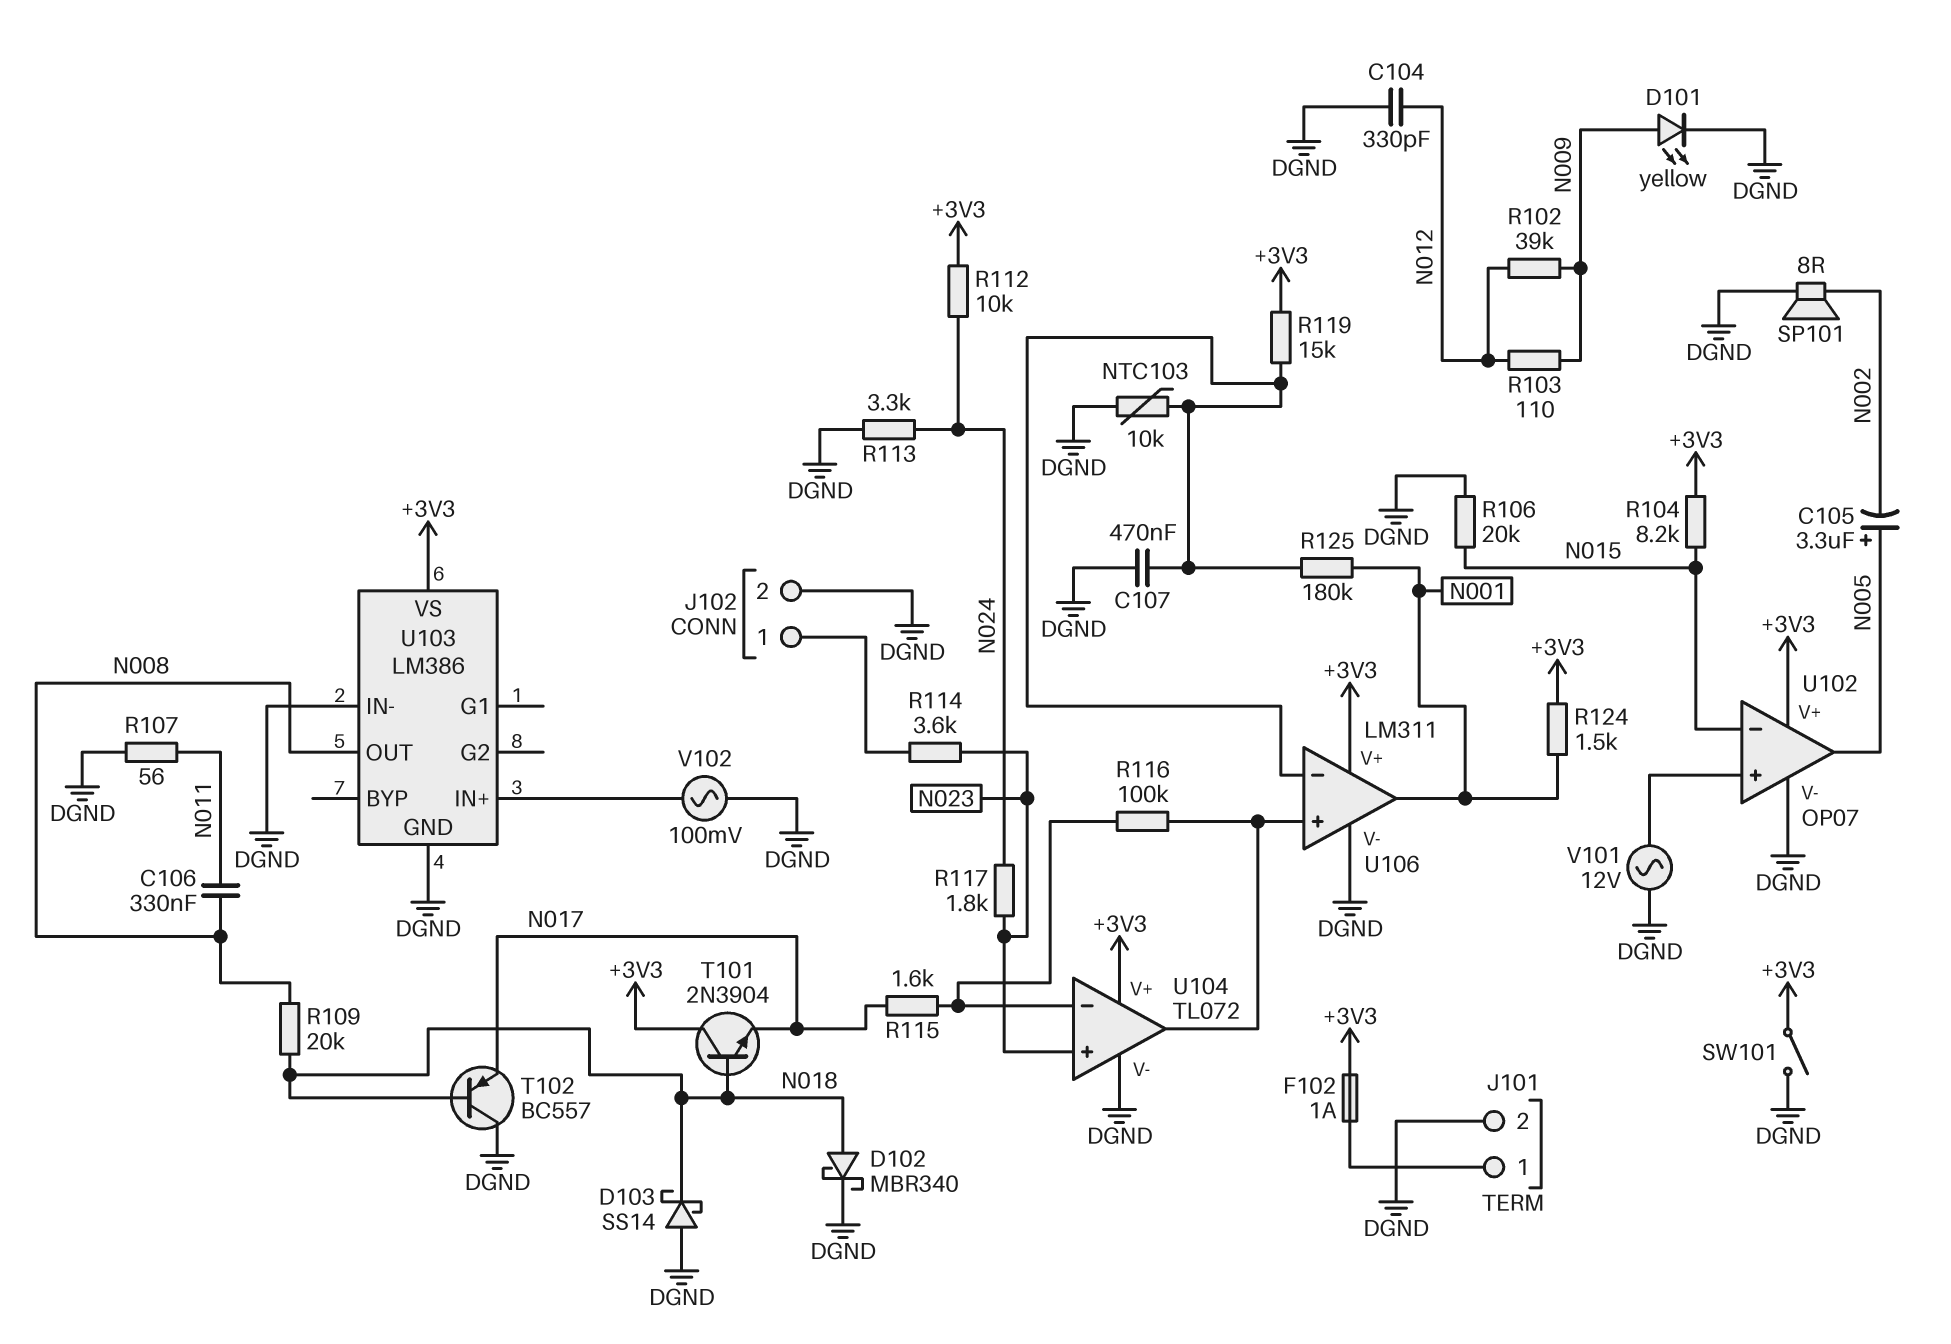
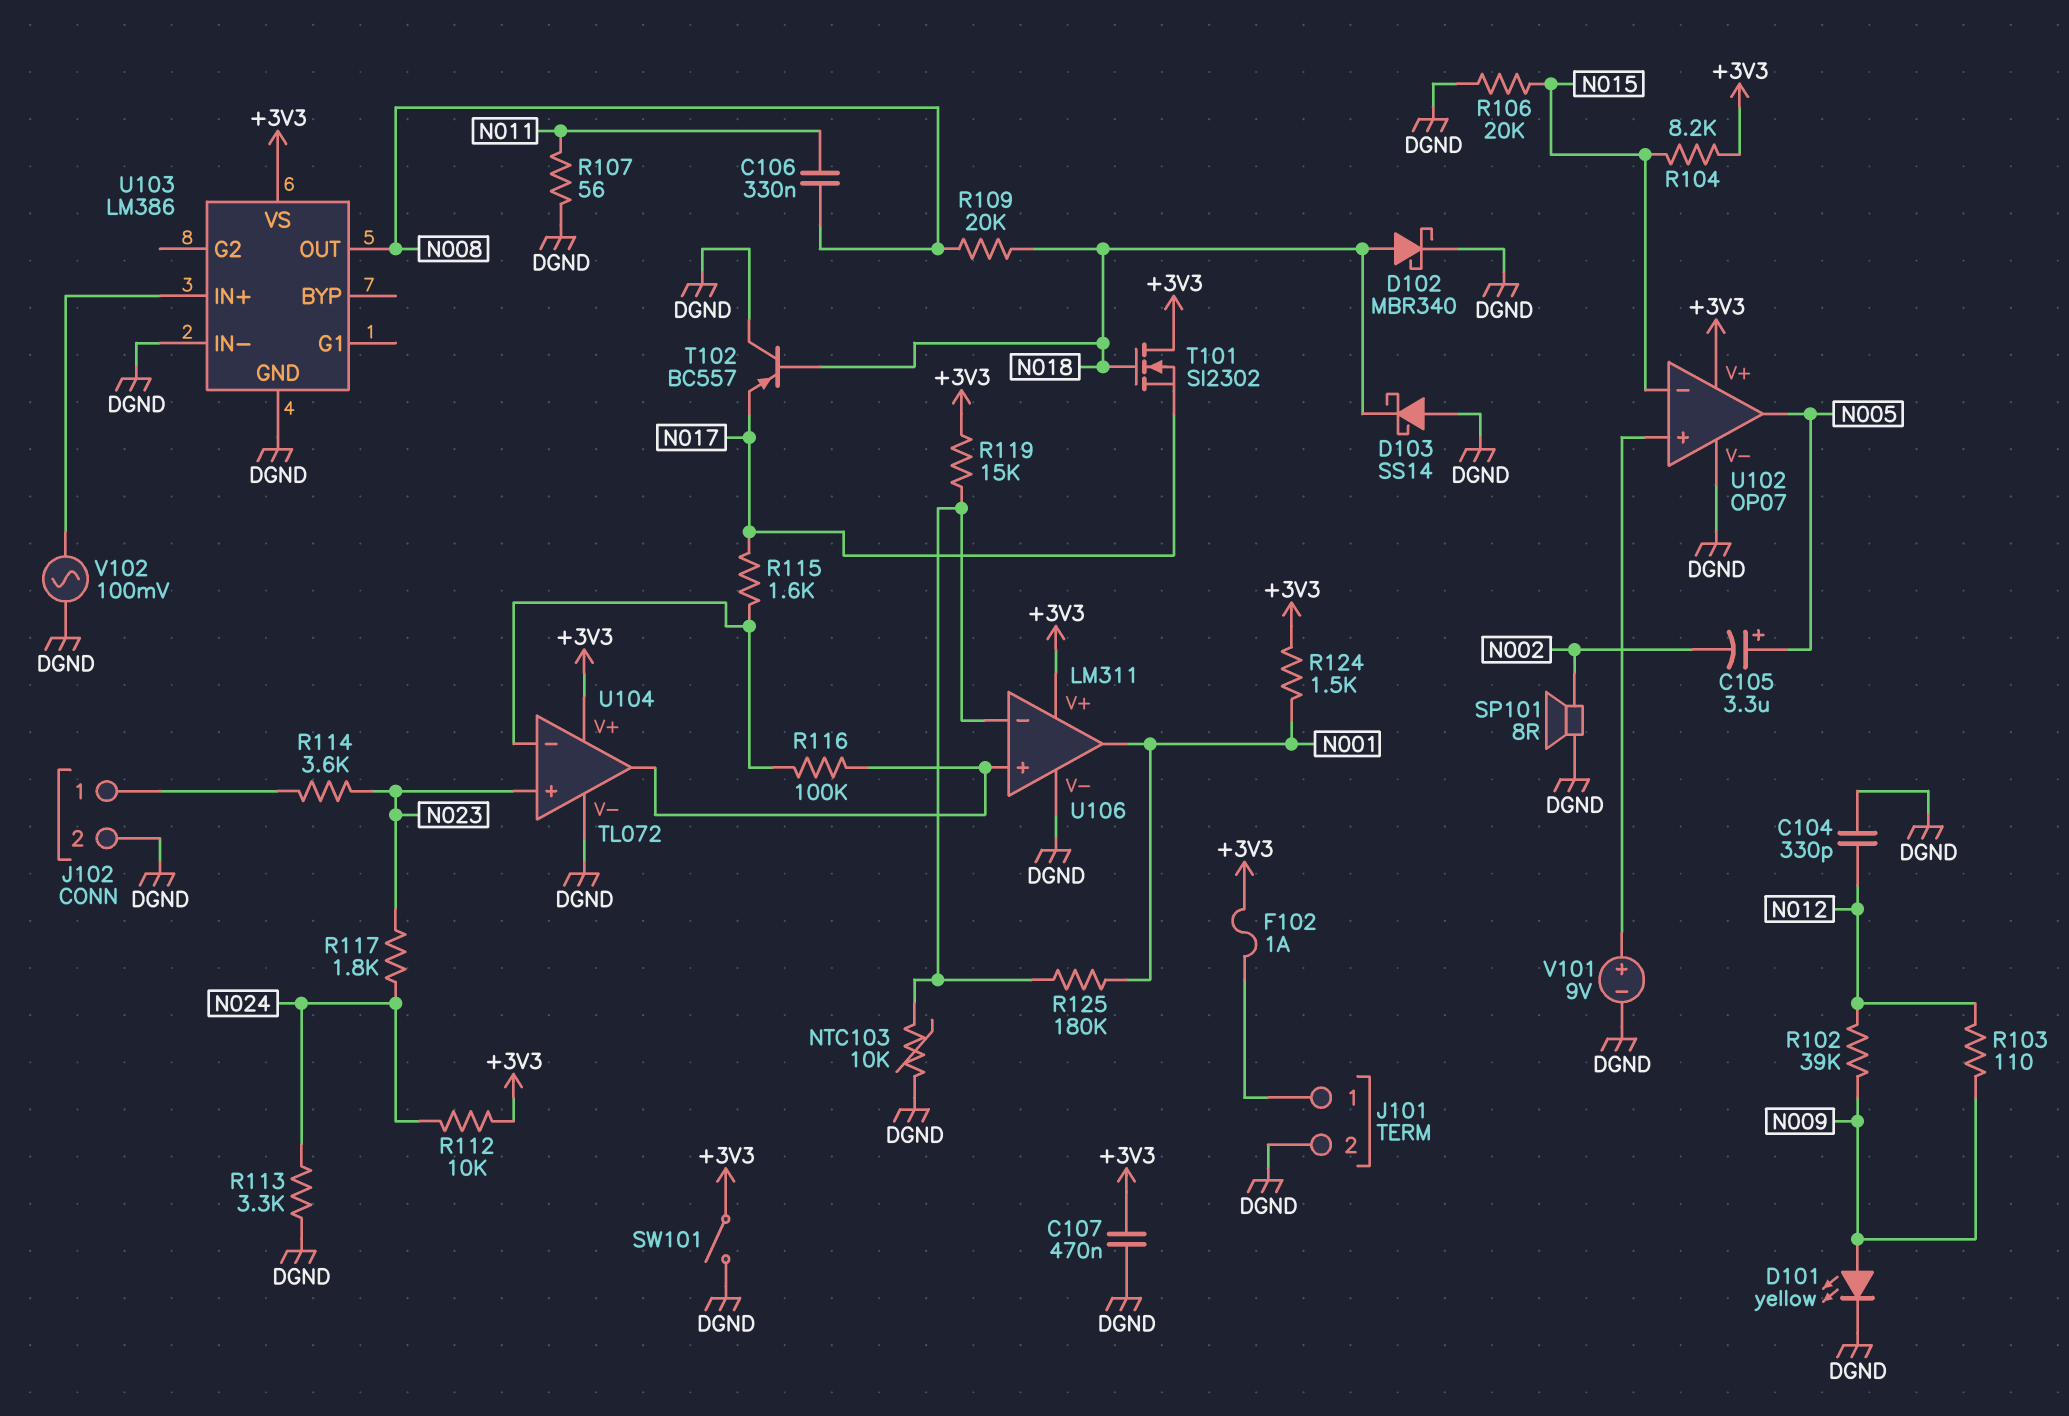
C107: 470nF (DGND, U106/in-) -> 470nF (+3V3, DGND)
T101: NPN 2N3904 (B N018, C +3V3, E N017) -> NMOS SI2302 (G N018, D +3V3, S N017)
V101: AC 12V (DGND, U102/in+) -> 9V (plus U102/in+, minus DGND)

